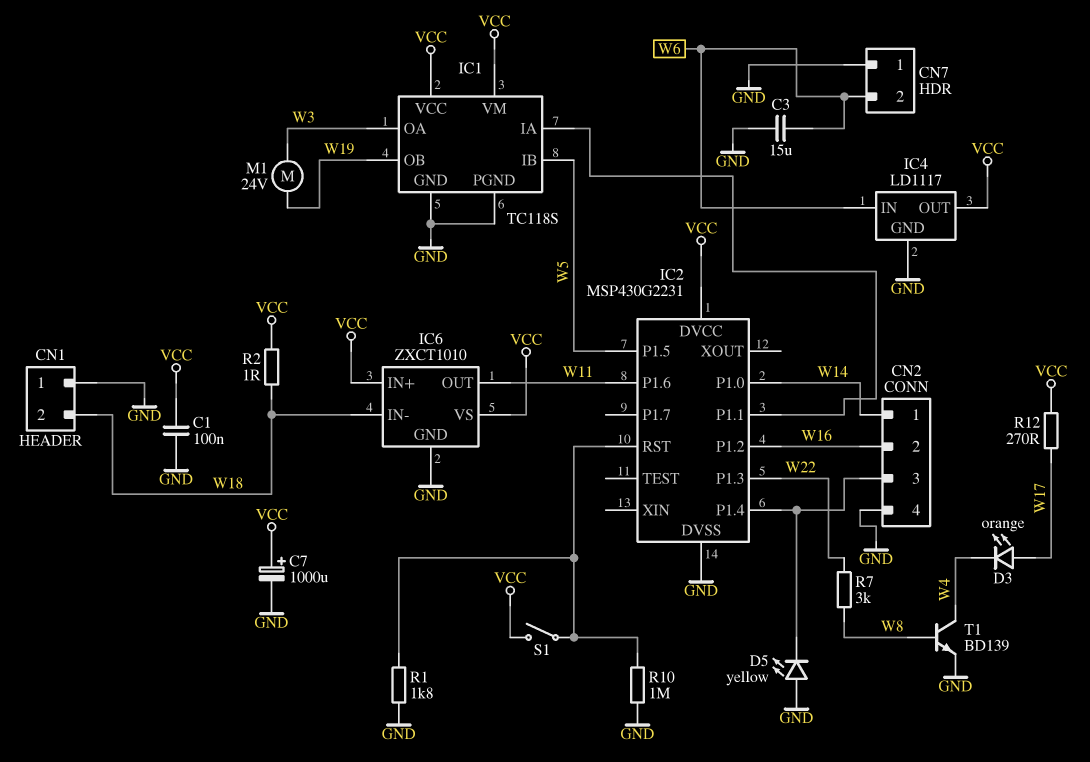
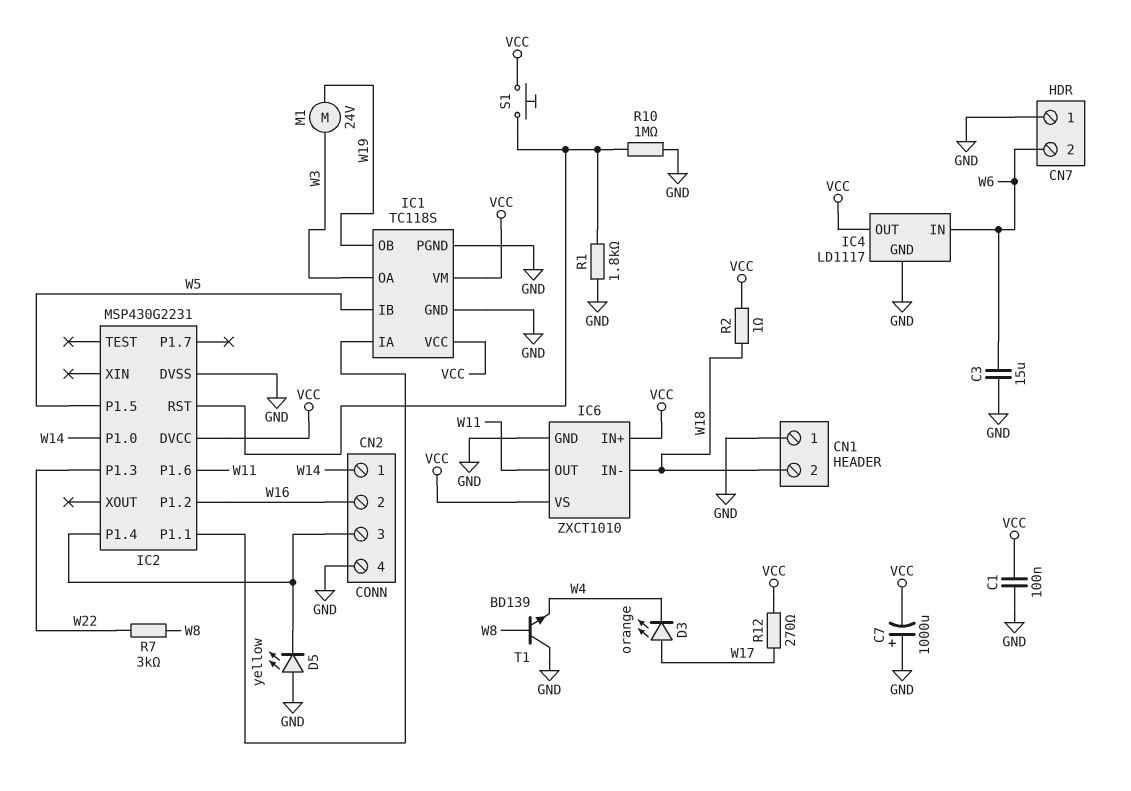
C7: 1000uF (plus VCC, minus GND) -> 1000uF (plus GND, minus VCC)
S1: switch (IC2/RST, VCC) -> button (IC2/RST, VCC)
T1: NPN BD139 (B W8, C W4, E GND) -> NPN BD139 (B W8, C GND, E W4)

